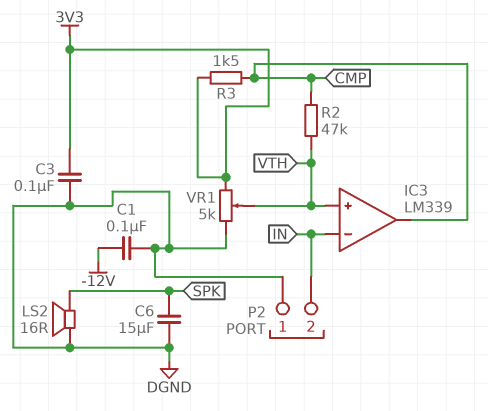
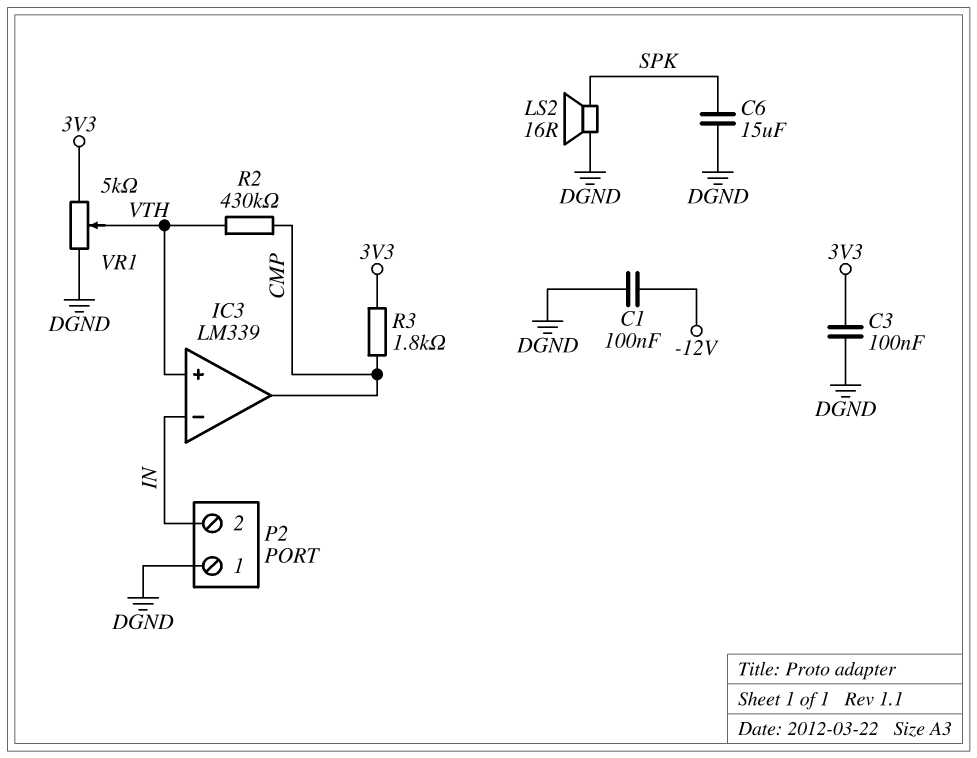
R2: 47k (CMP, VTH) -> 430k (CMP, VTH)
R3: 1.5k (3V3, CMP) -> 1.8k (3V3, CMP)

